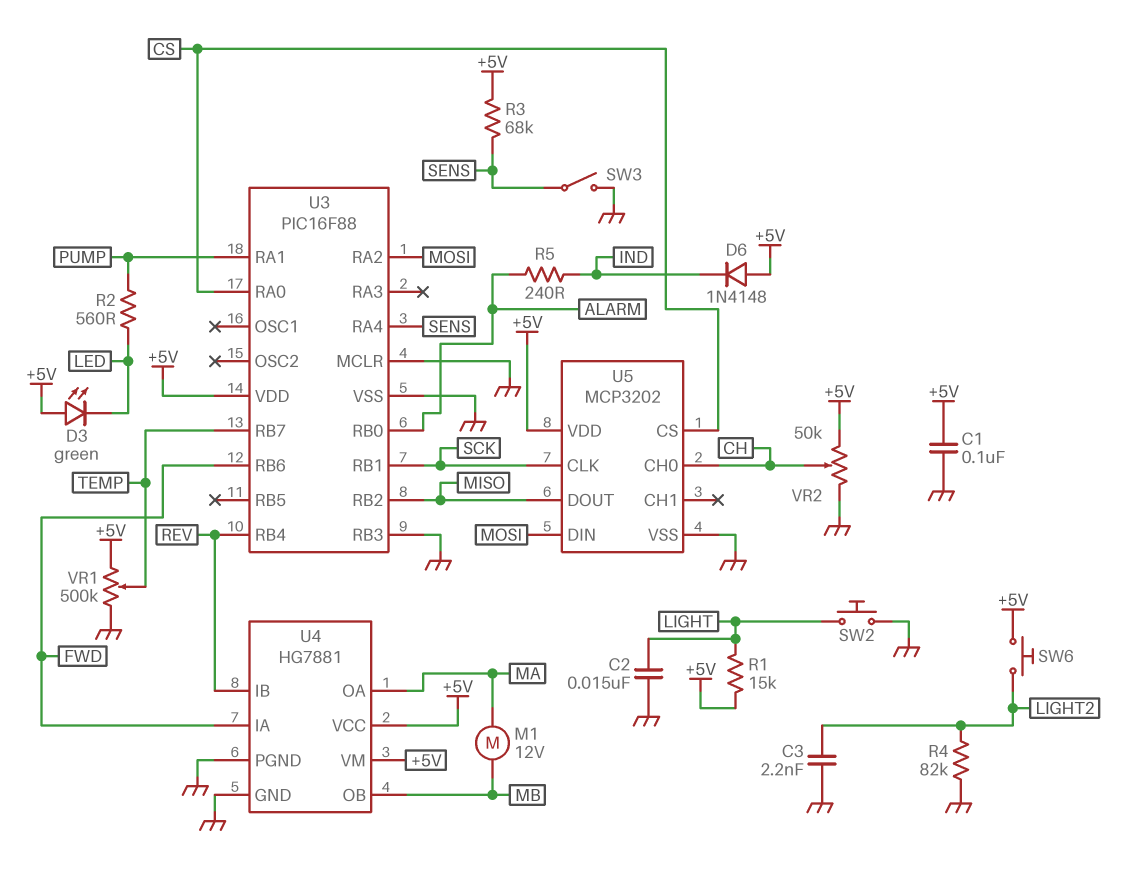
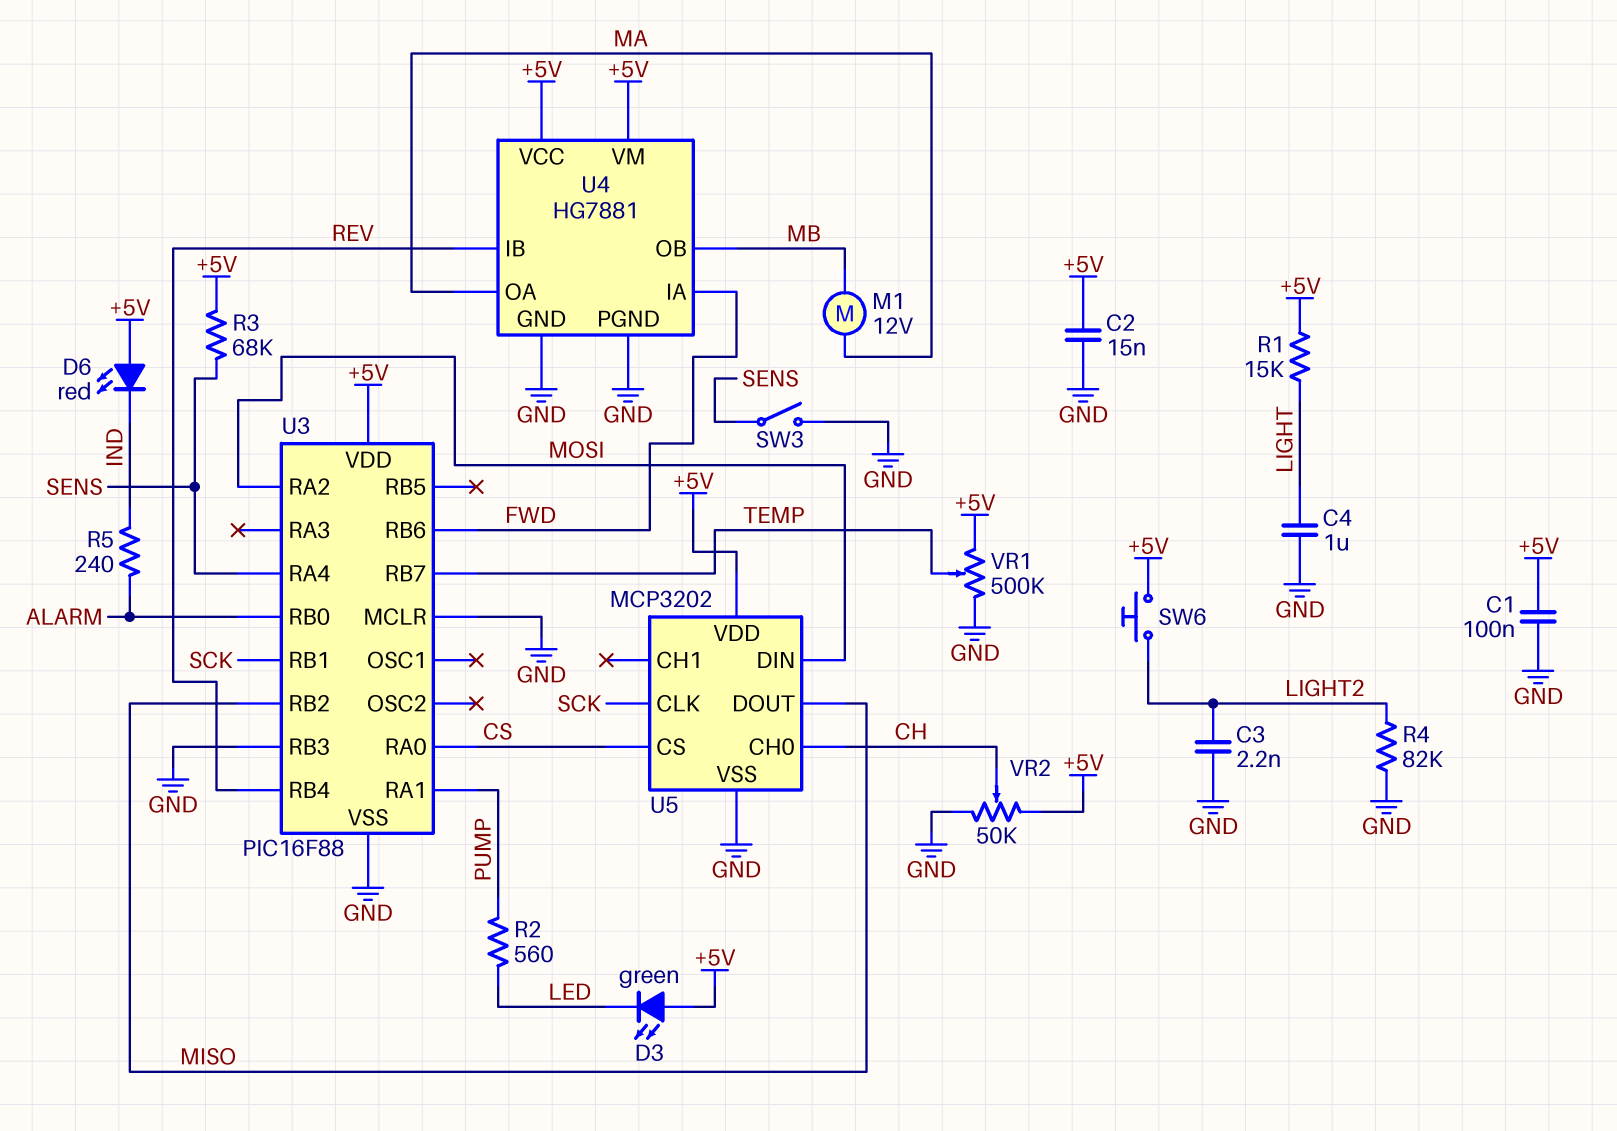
C2: 15nF (GND, LIGHT) -> 15nF (+5V, GND)
C4: none -> 1uF (GND, LIGHT)
D6: diode 1N4148 (A +5V, K IND) -> LED red (A +5V, K IND)
SW2: button (GND, LIGHT) -> none

